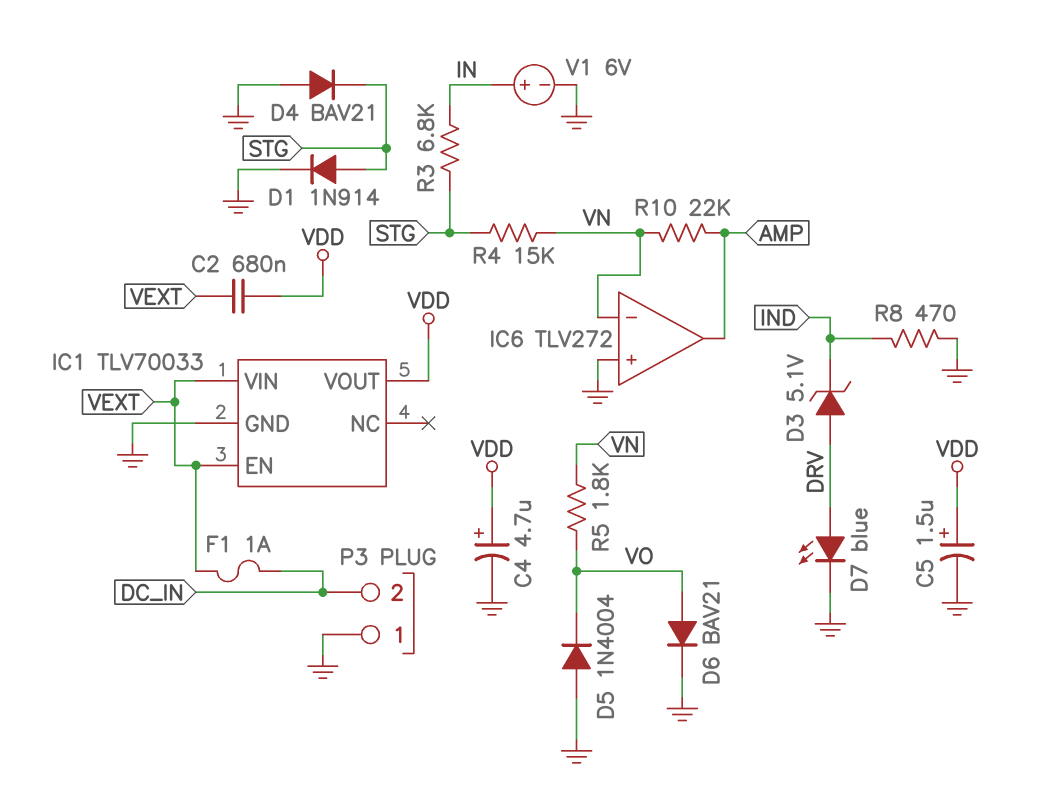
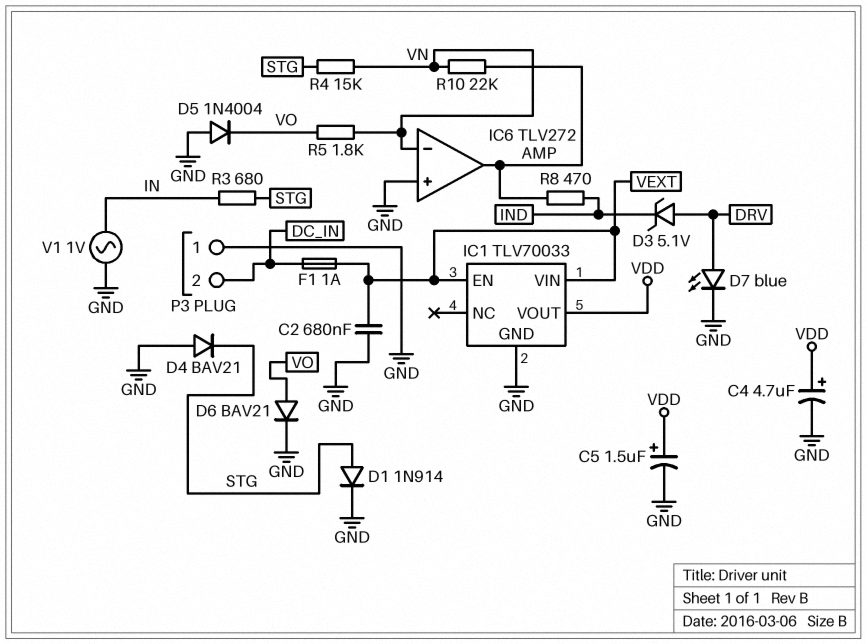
C2: 680nF (VDD, VEXT) -> 680nF (GND, VEXT)
R3: 6.8k (IN, STG) -> 680 (IN, STG)
R8: 470 (GND, IND) -> 470 (AMP, IND)
V1: 6V (plus IN, minus GND) -> AC 1V (GND, IN)

